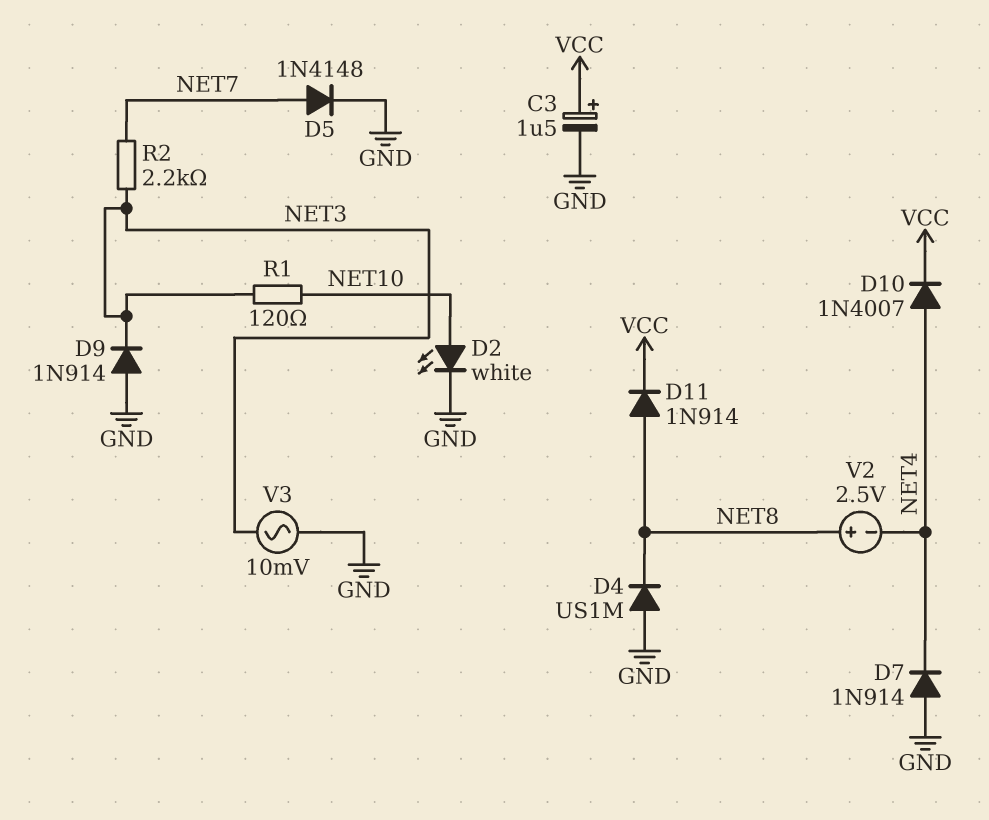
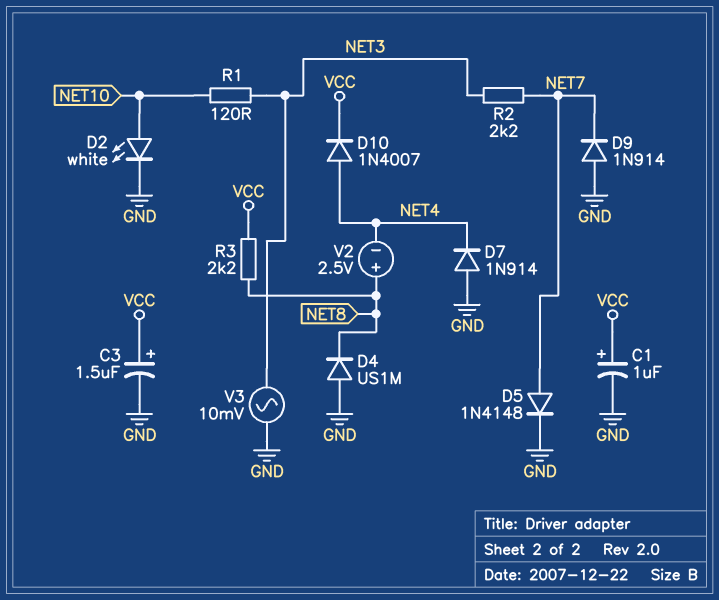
C1: none -> 1uF (plus VCC, minus GND)
D9: diode 1N914 (A GND, K NET3) -> diode 1N914 (A GND, K NET7)
D11: diode 1N914 (A NET8, K VCC) -> none
R3: none -> 2.2k (NET8, VCC)

